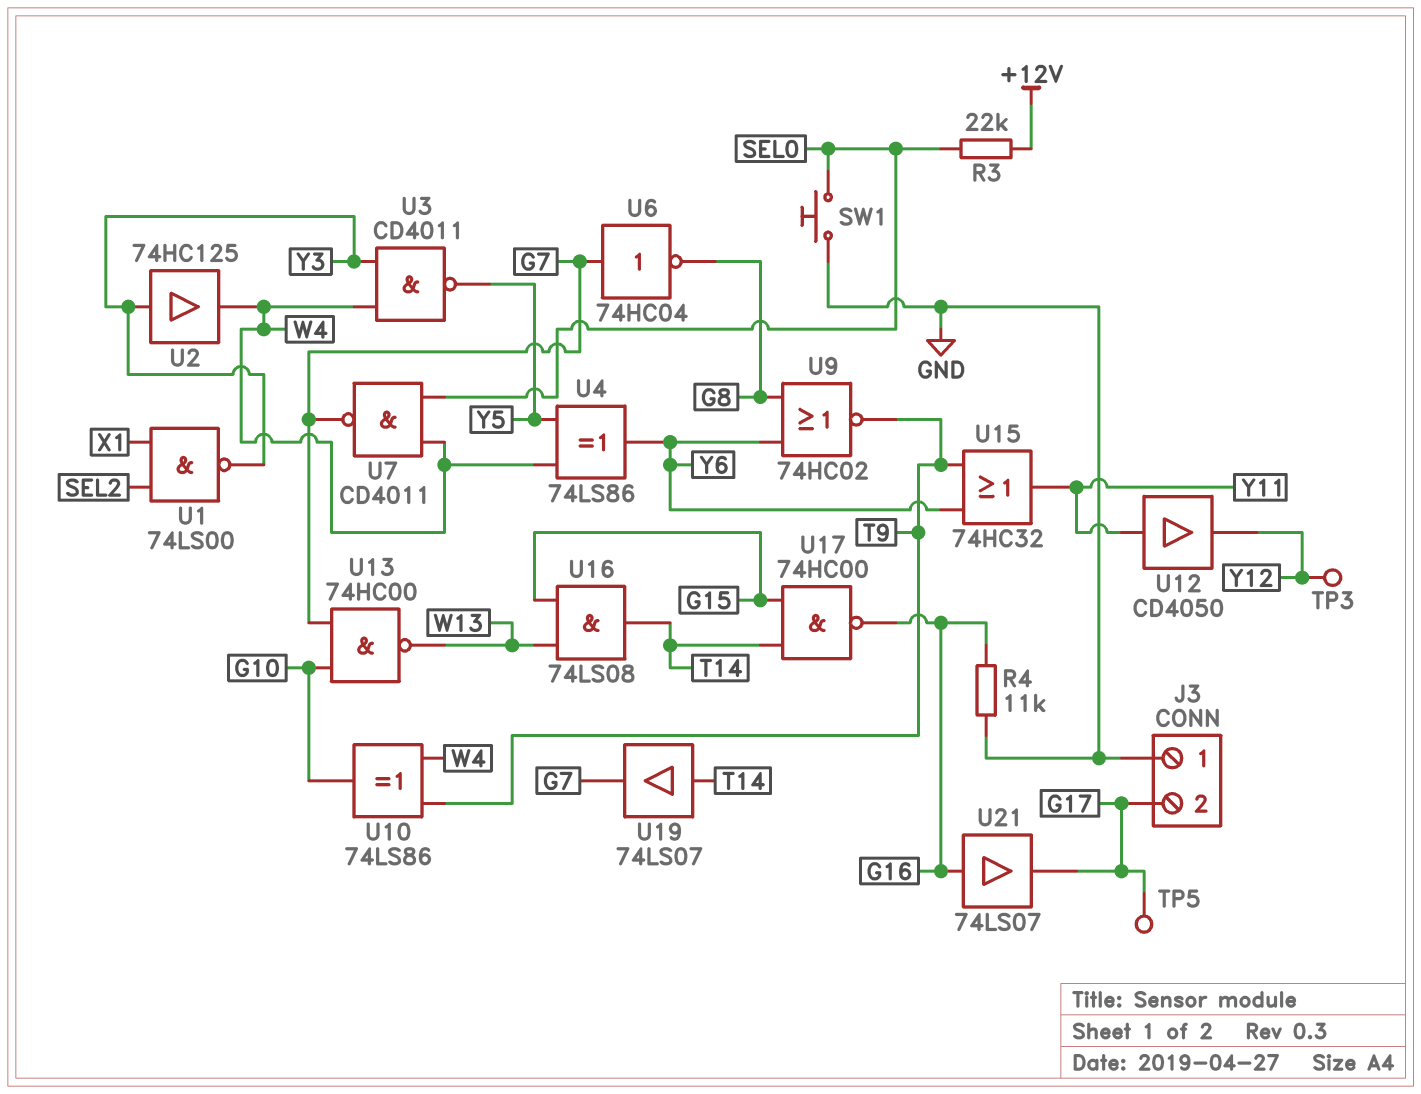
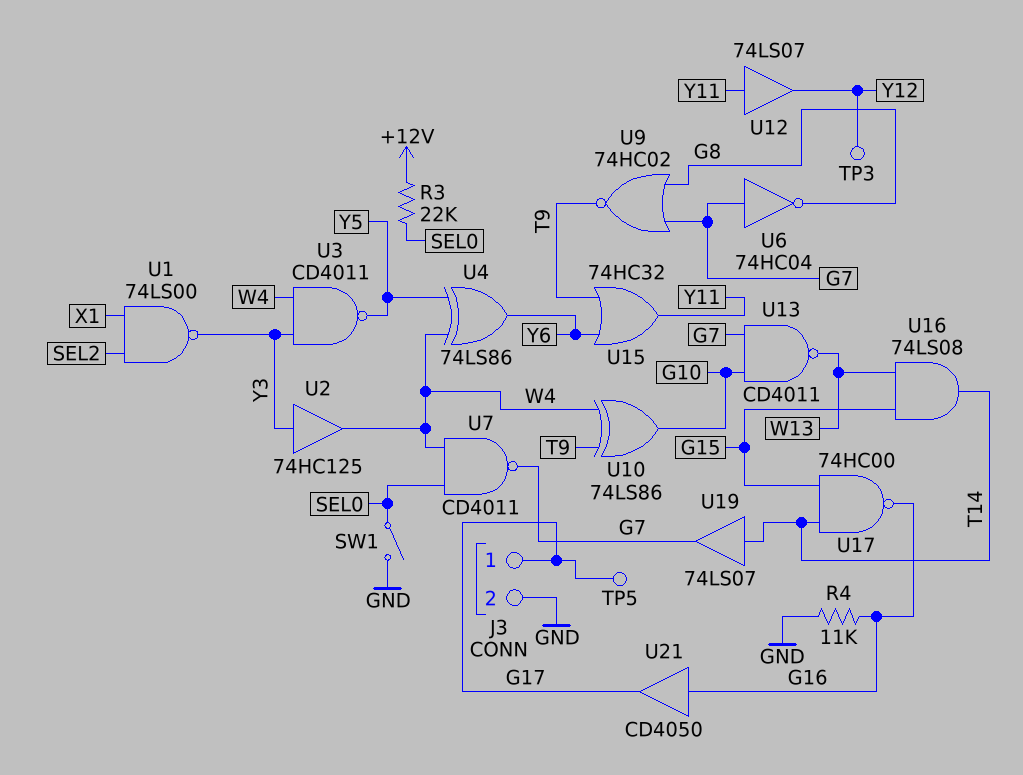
J3 pin 1: GND -> G17
J3 pin 2: G17 -> GND
SW1: button (GND, SEL0) -> switch (GND, SEL0)
U9: NOR 74HC02 (in G8, in Y6, out T9) -> NOR 74HC02 (in G7, in G8, out T9)
U12: buffer CD4050 (in Y11, out Y12) -> buffer 74LS07 (in Y11, out Y12)
U13: NAND 74HC00 (in G7, in G10, out W13) -> NAND CD4011 (in G7, in G10, out W13)
U21: buffer 74LS07 (in G16, out G17) -> buffer CD4050 (in G16, out G17)

